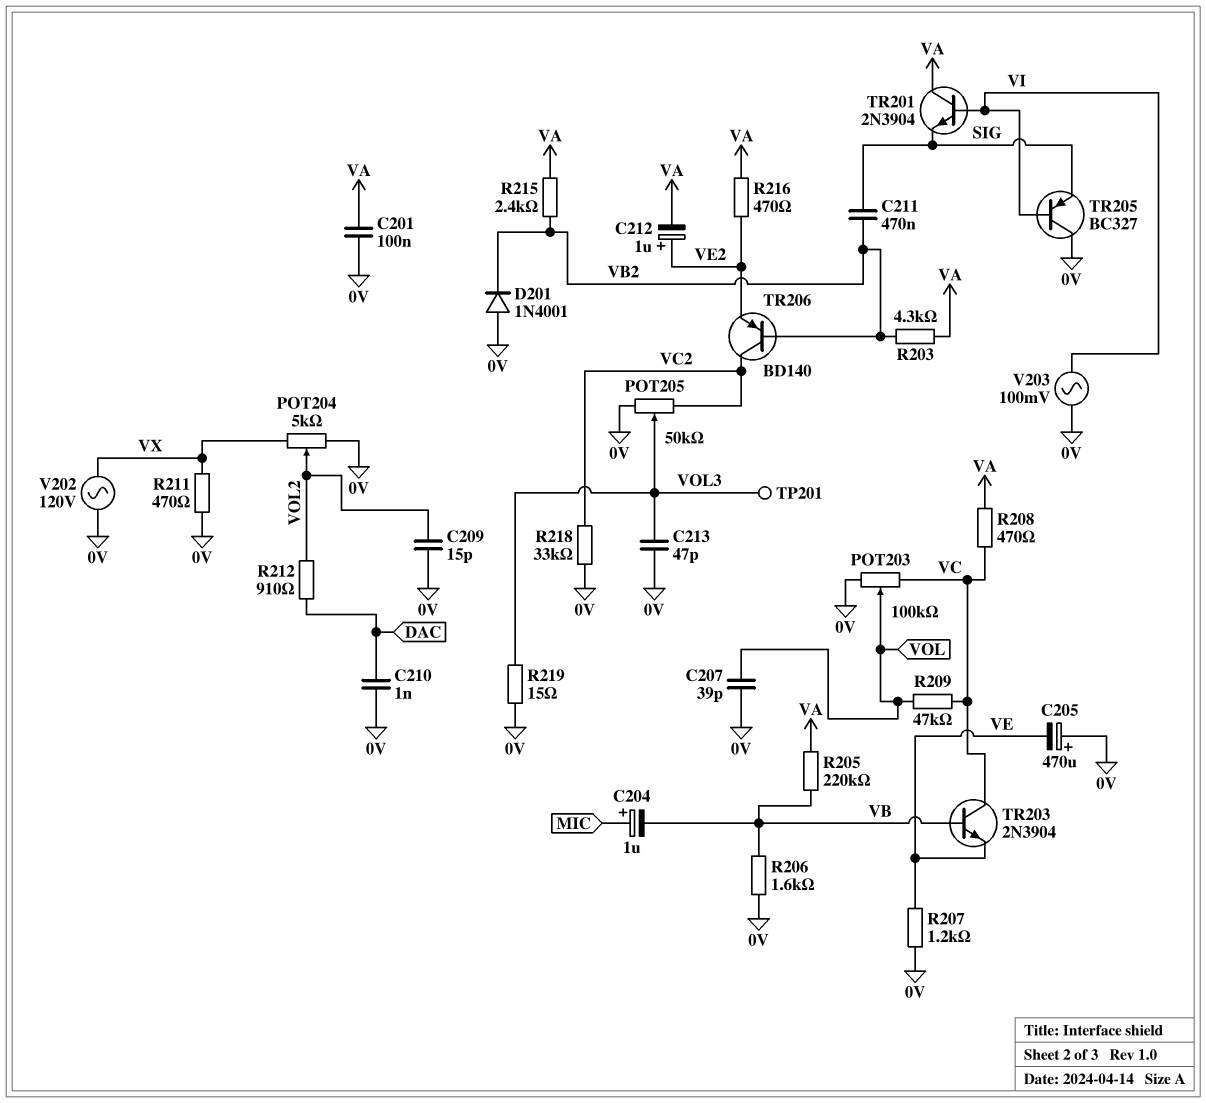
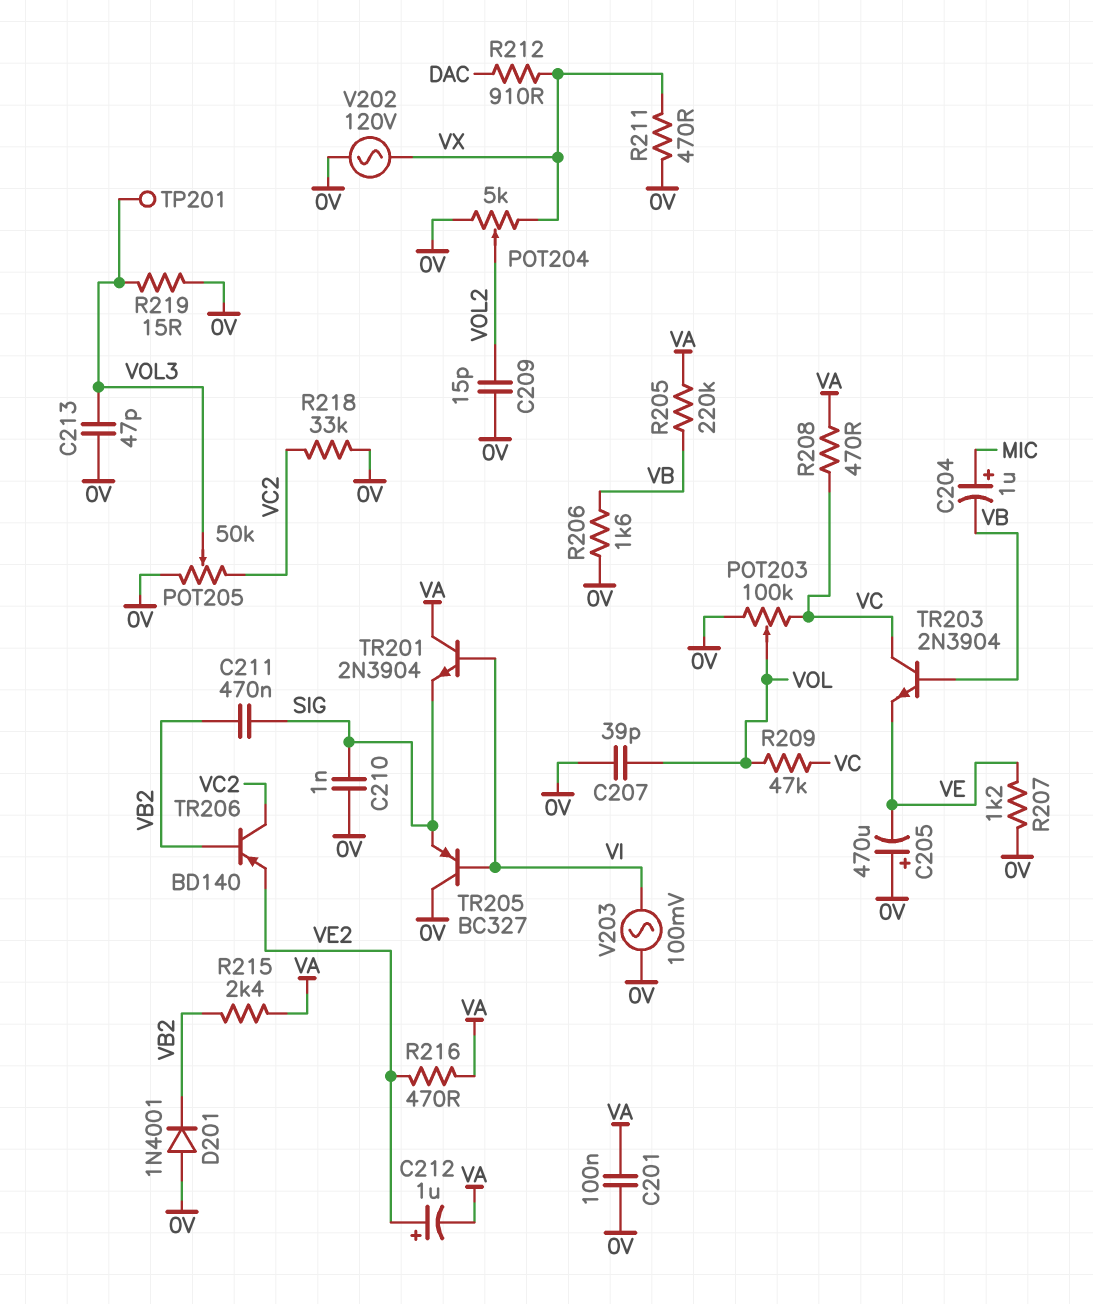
C210: 1nF (0V, DAC) -> 1nF (0V, SIG)
R203: 4.3k (VA, VB2) -> none
R212: 910 (DAC, VOL2) -> 910 (DAC, VX)

